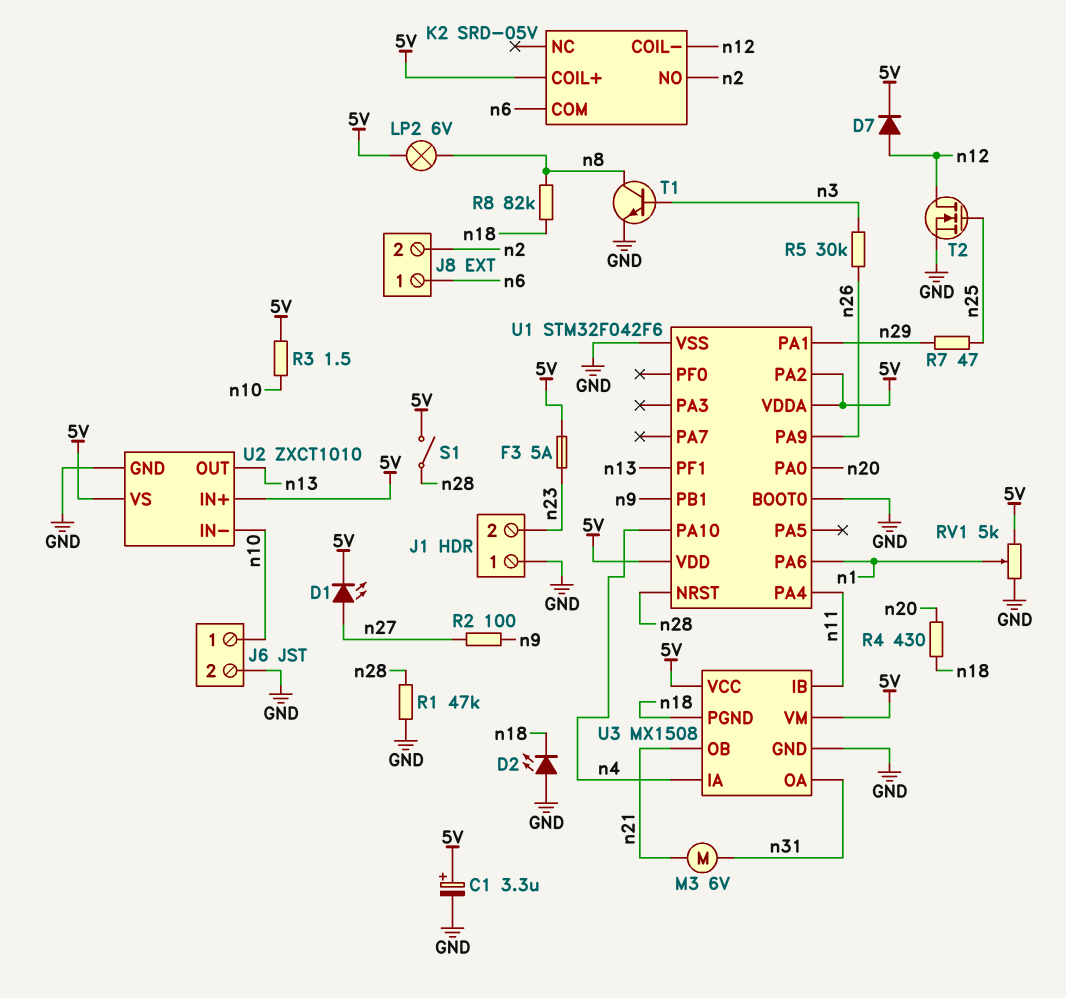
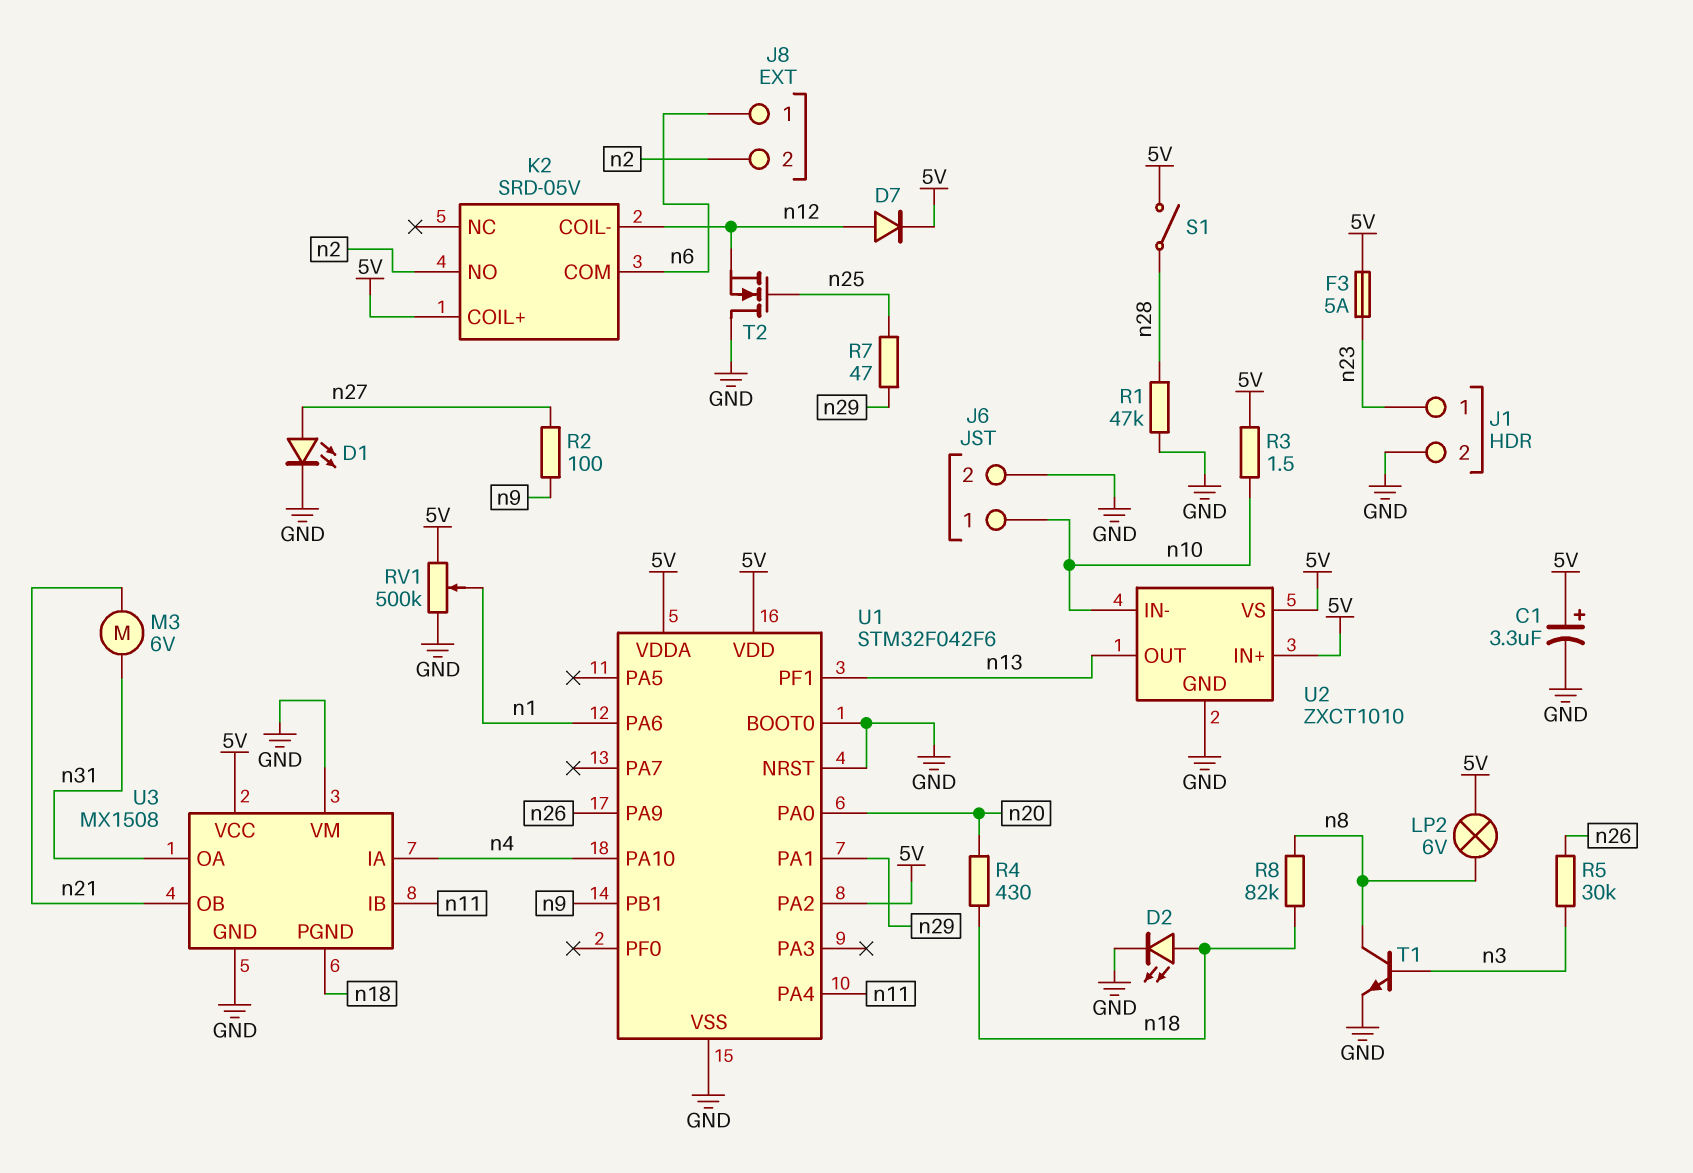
D1: LED (A n27, K 5V) -> LED (A n27, K GND)
D2: LED (A GND, K n18) -> LED (A n18, K GND)
J1 pin 1: GND -> n23
J1 pin 2: n23 -> GND
RV1: 5k (5V, GND, wiper n1) -> 500k (5V, GND, wiper n1)
T2: NMOS (G n25, D n12, S GND) -> NMOS (G n25, D GND, S n12)
U1 pin NRST: n28 -> GND
U3 pin VM: 5V -> GND

